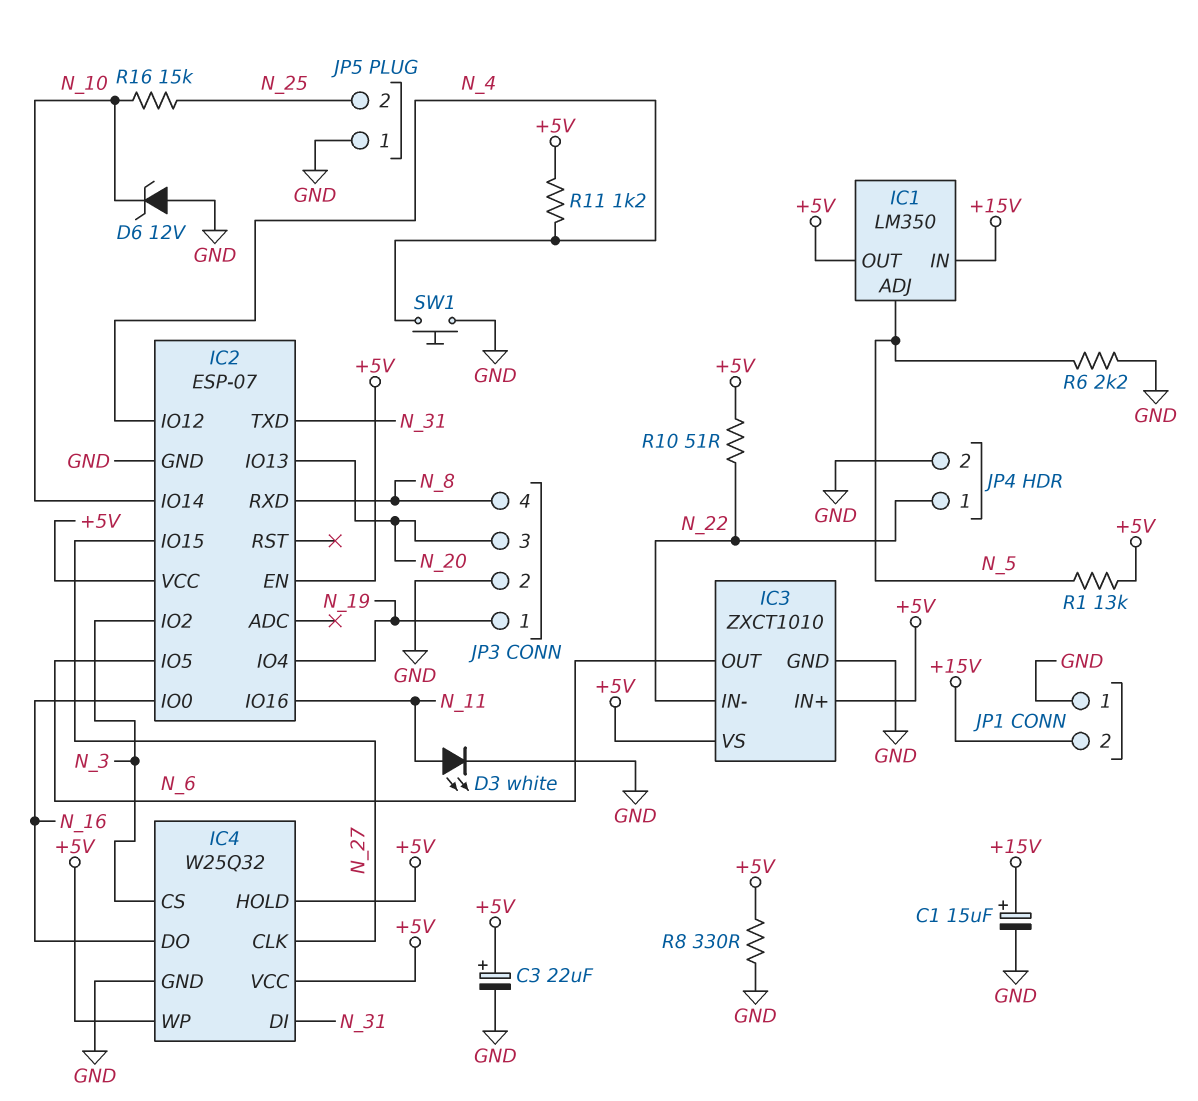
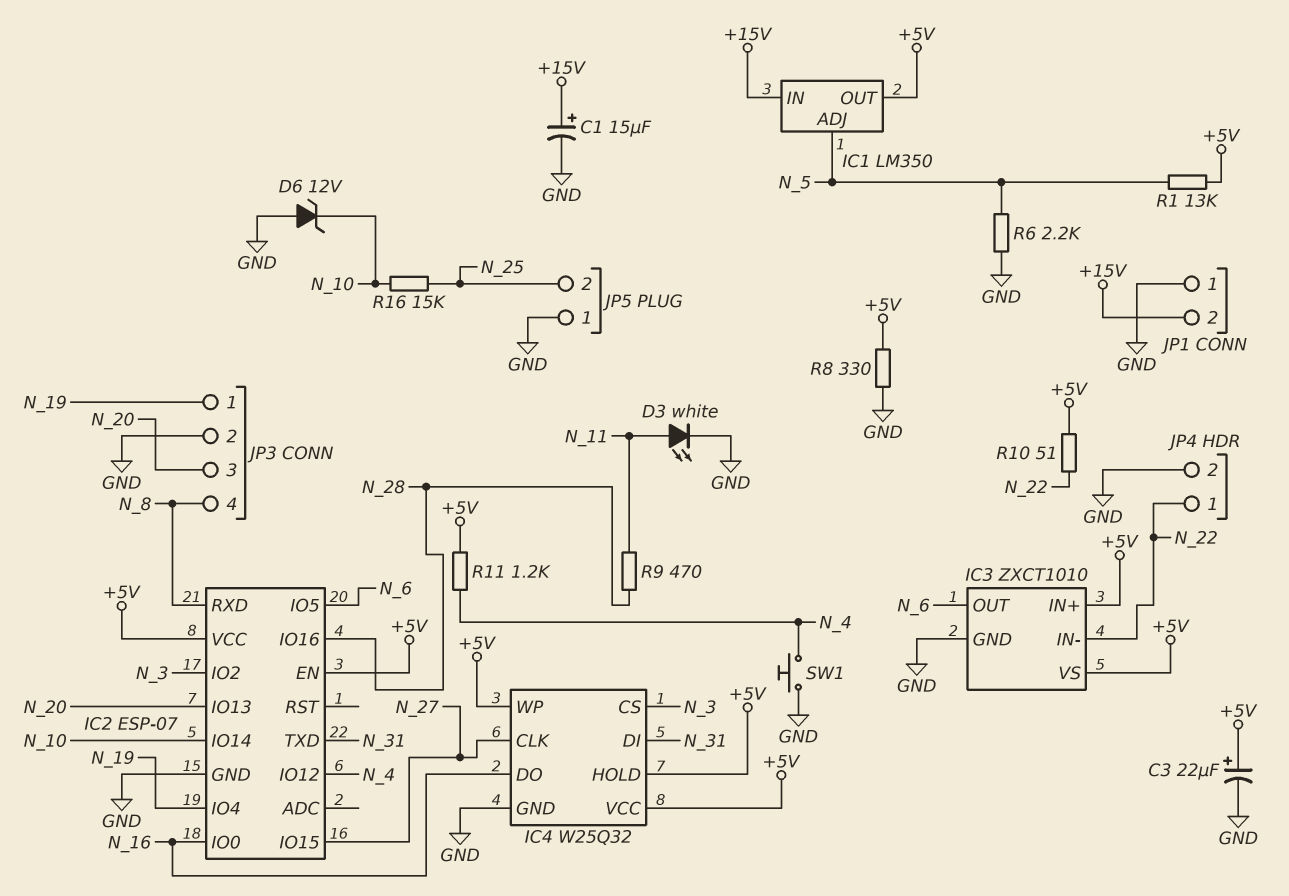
IC2 pin IO16: N_11 -> N_28
R9: none -> 470 (N_11, N_28)

